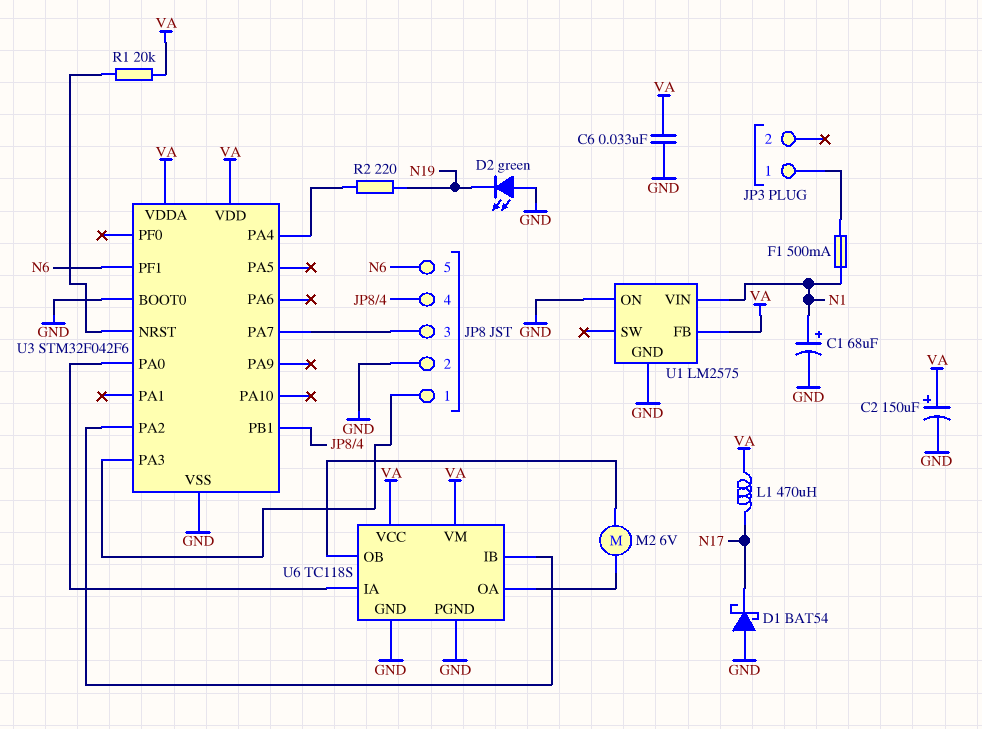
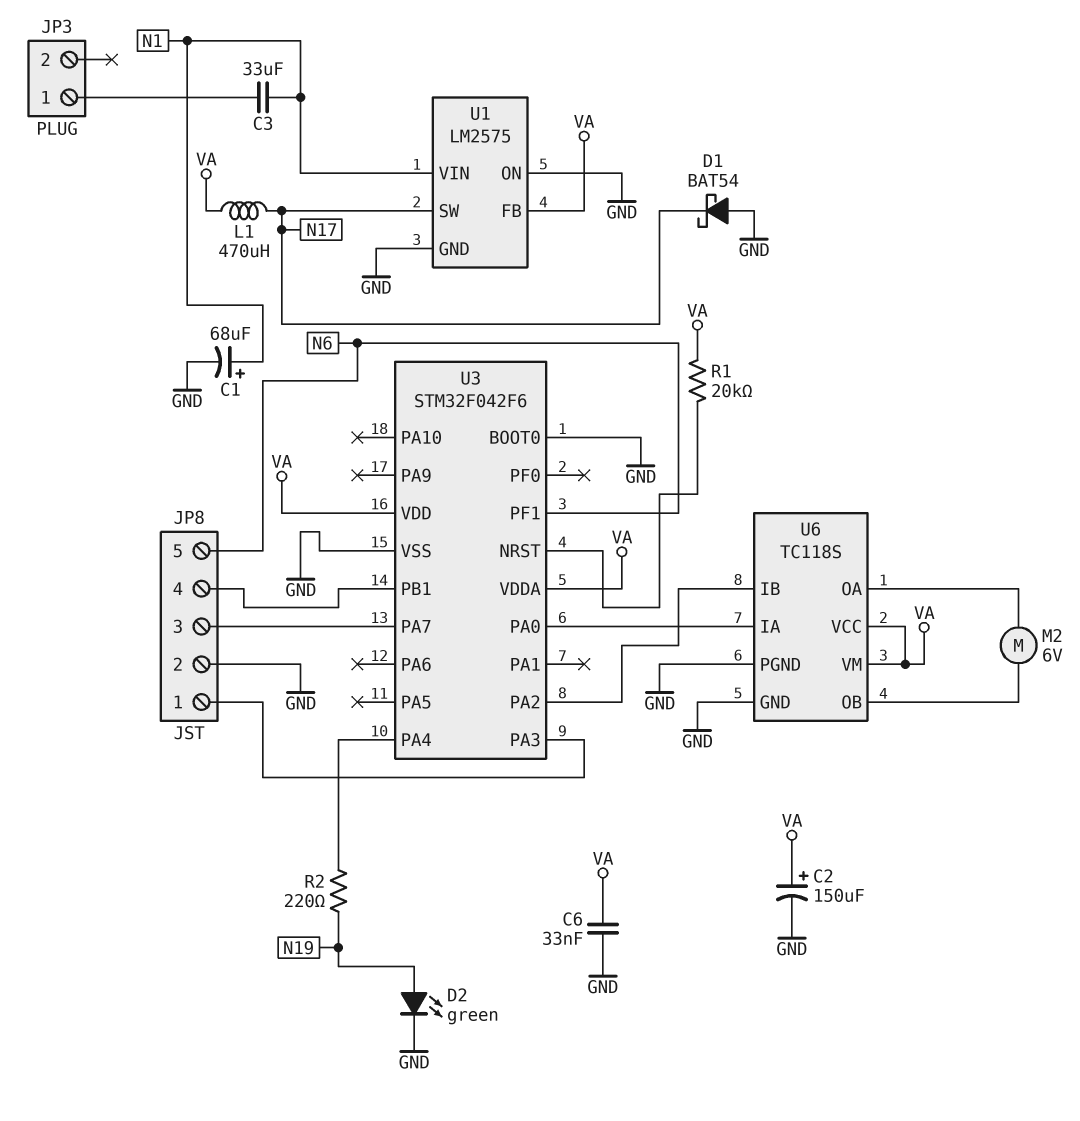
C3: none -> 33uF (JP3/1, N1)
D2: LED green (A GND, K N19) -> LED green (A N19, K GND)
F1: 500mA (JP3/1, N1) -> none
U1 pin SW: none -> N17

